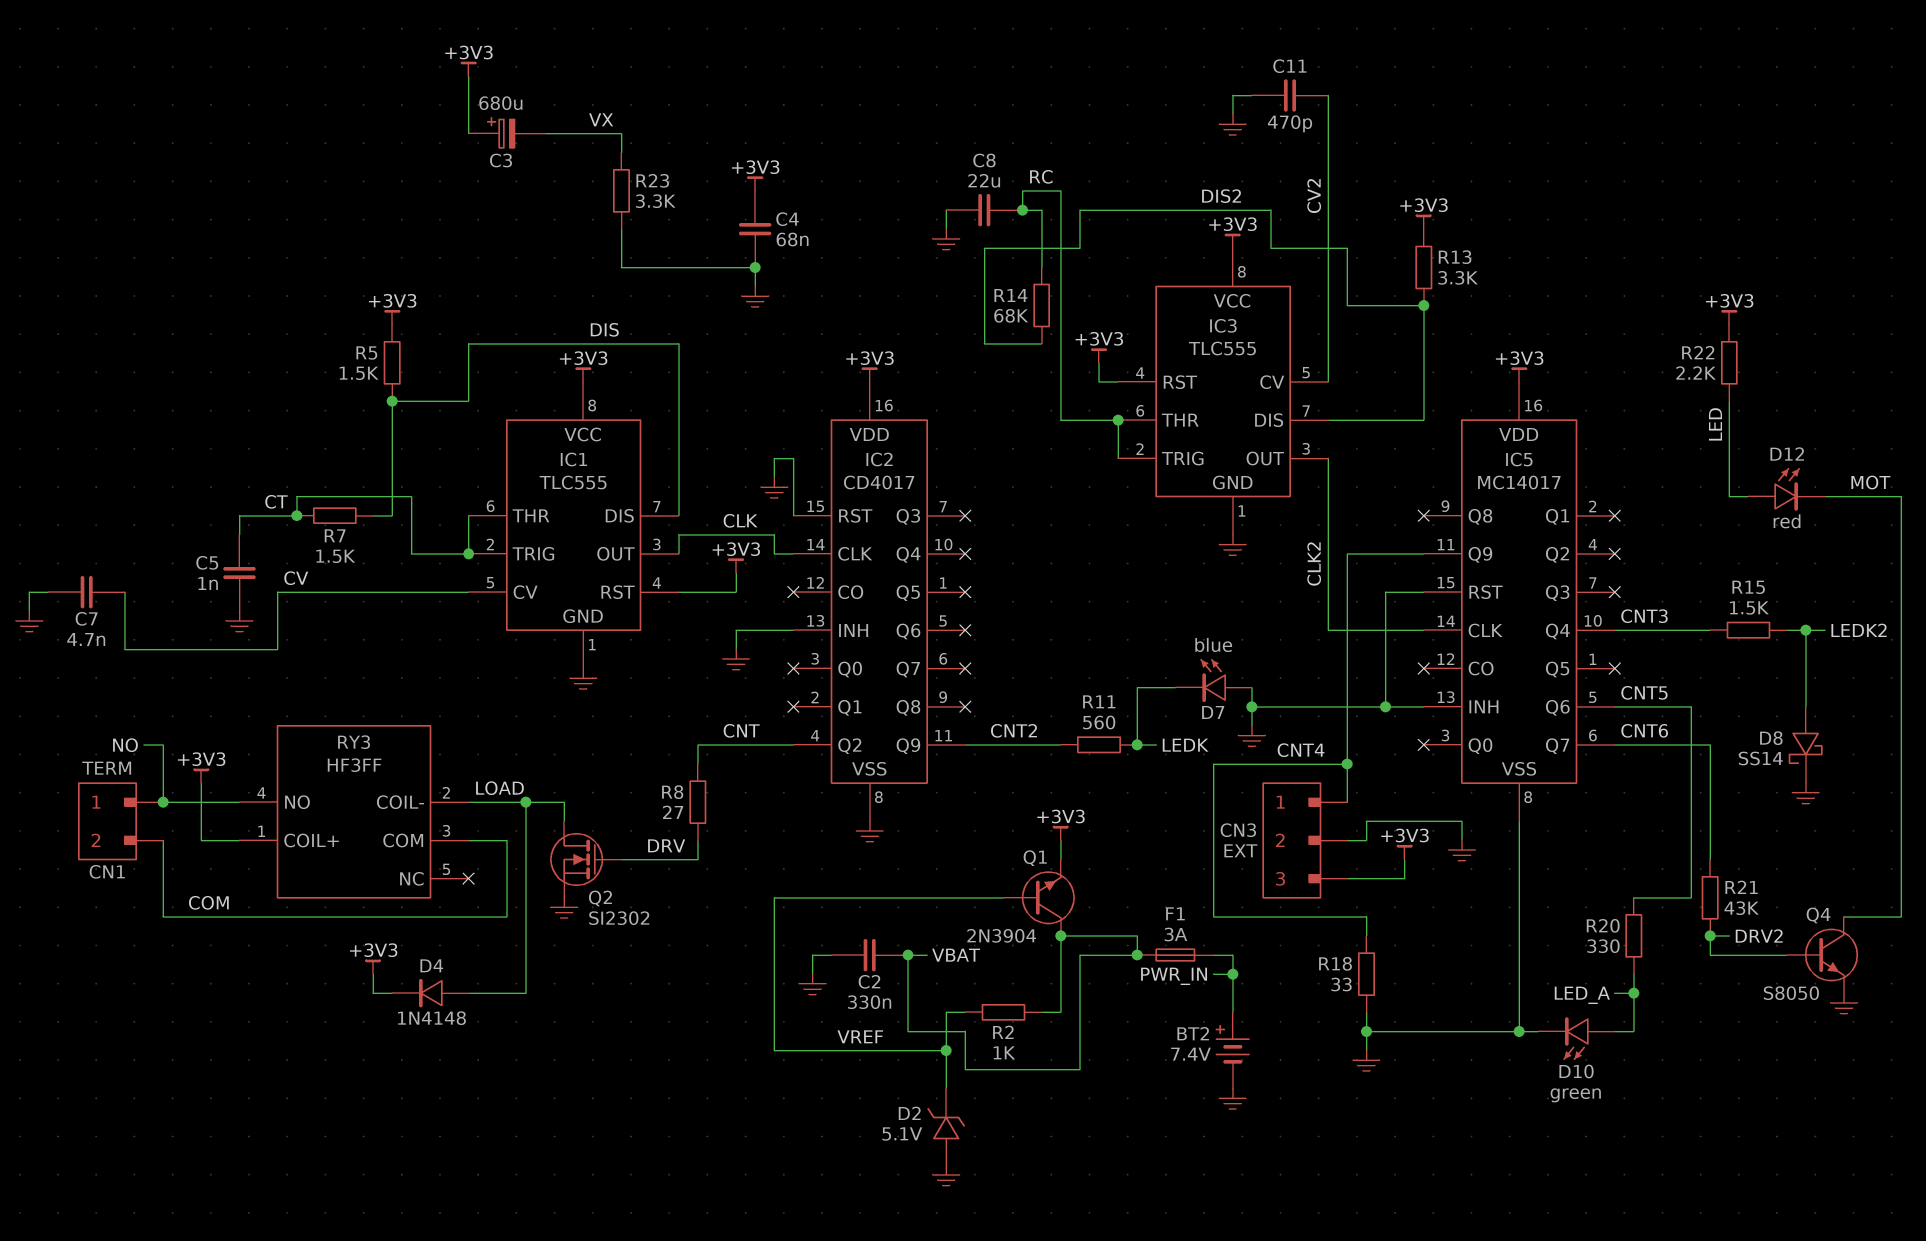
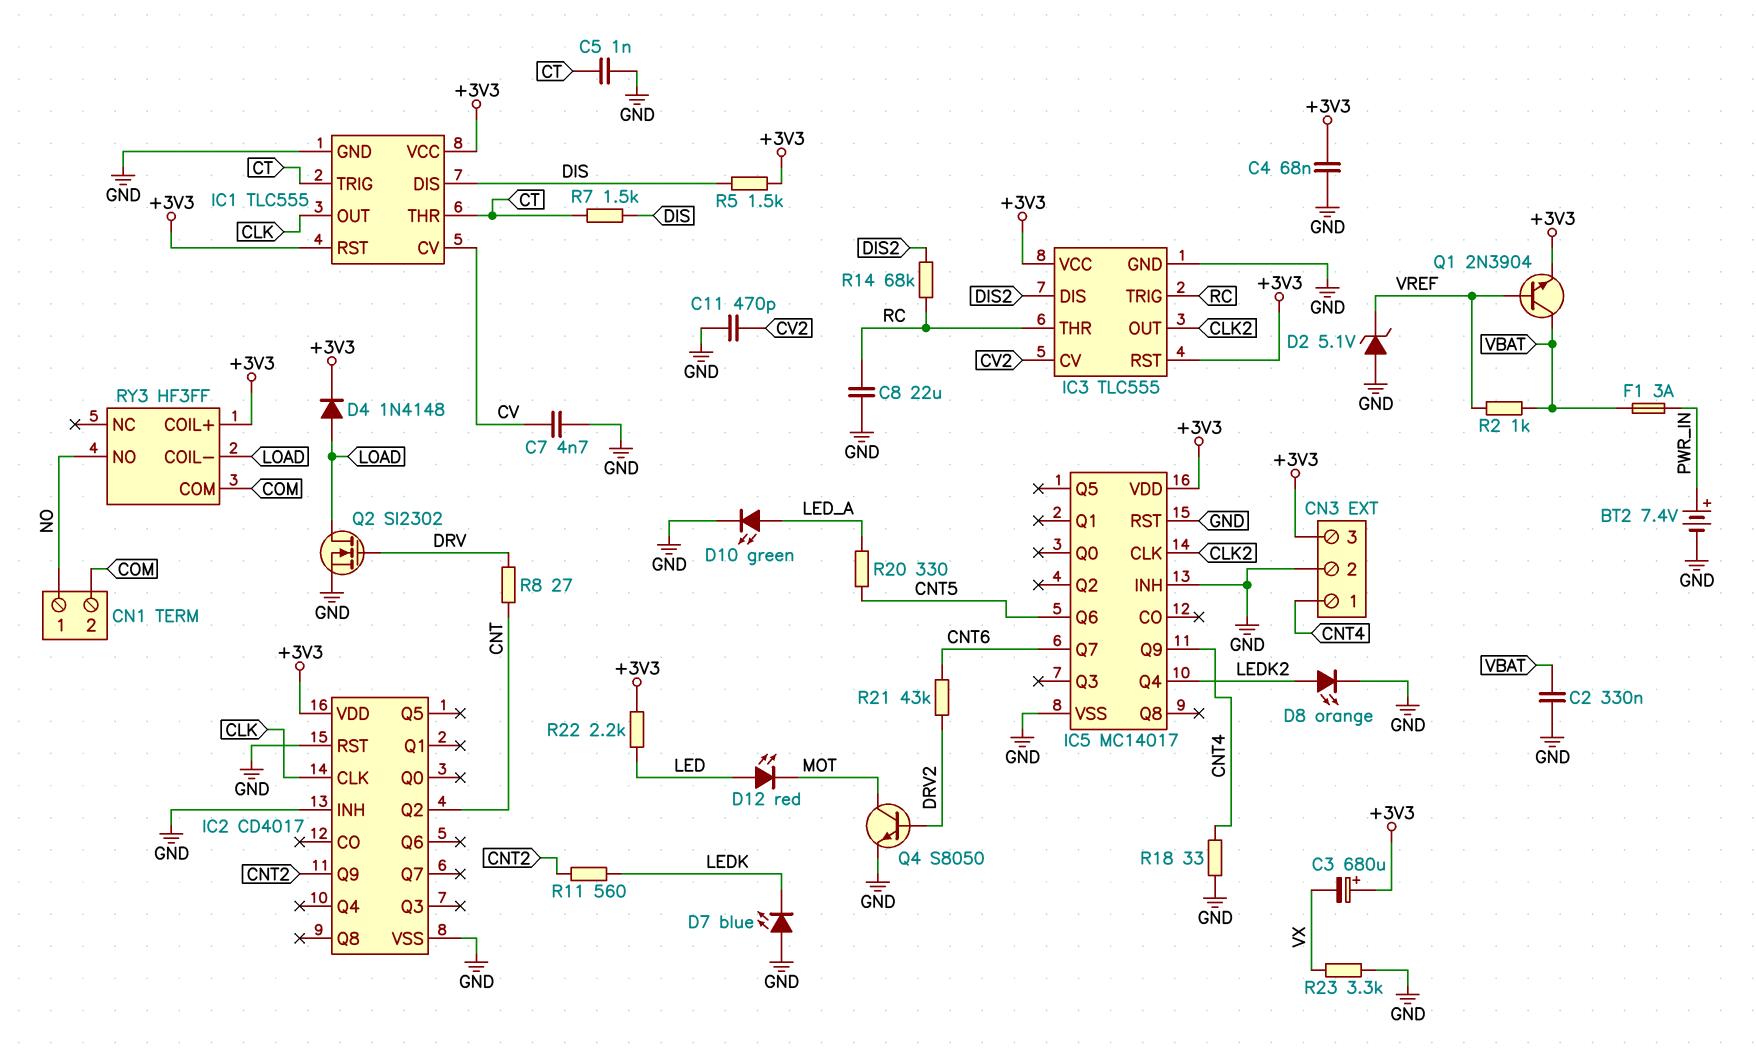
D8: schottky SS14 (A LEDK2, K GND) -> LED orange (A LEDK2, K GND)
IC5 pin Q4: CNT3 -> LEDK2
R13: 3.3k (+3V3, DIS2) -> none
R15: 1.5k (CNT3, LEDK2) -> none

